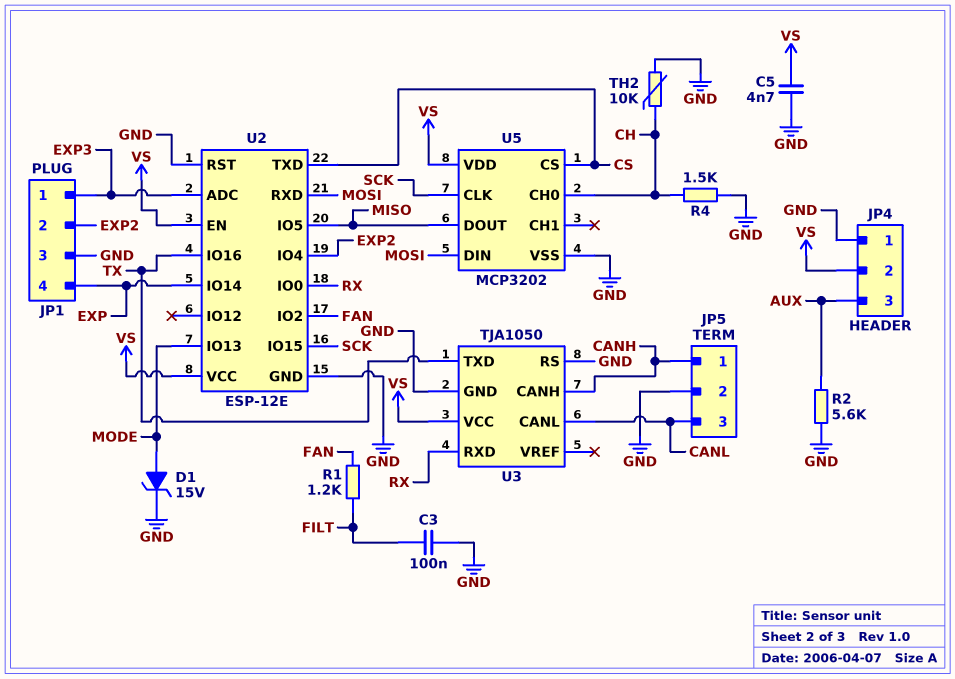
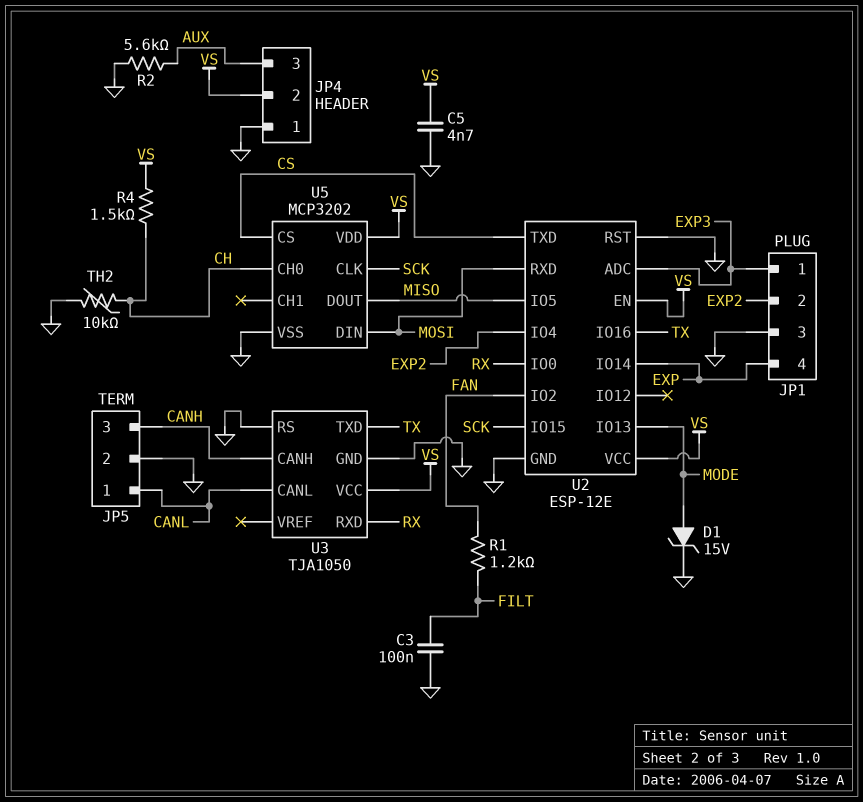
JP5 pin 1: CANH -> CANL
JP5 pin 3: CANL -> CANH
R4: 1.5k (CH, GND) -> 1.5k (CH, VS)

